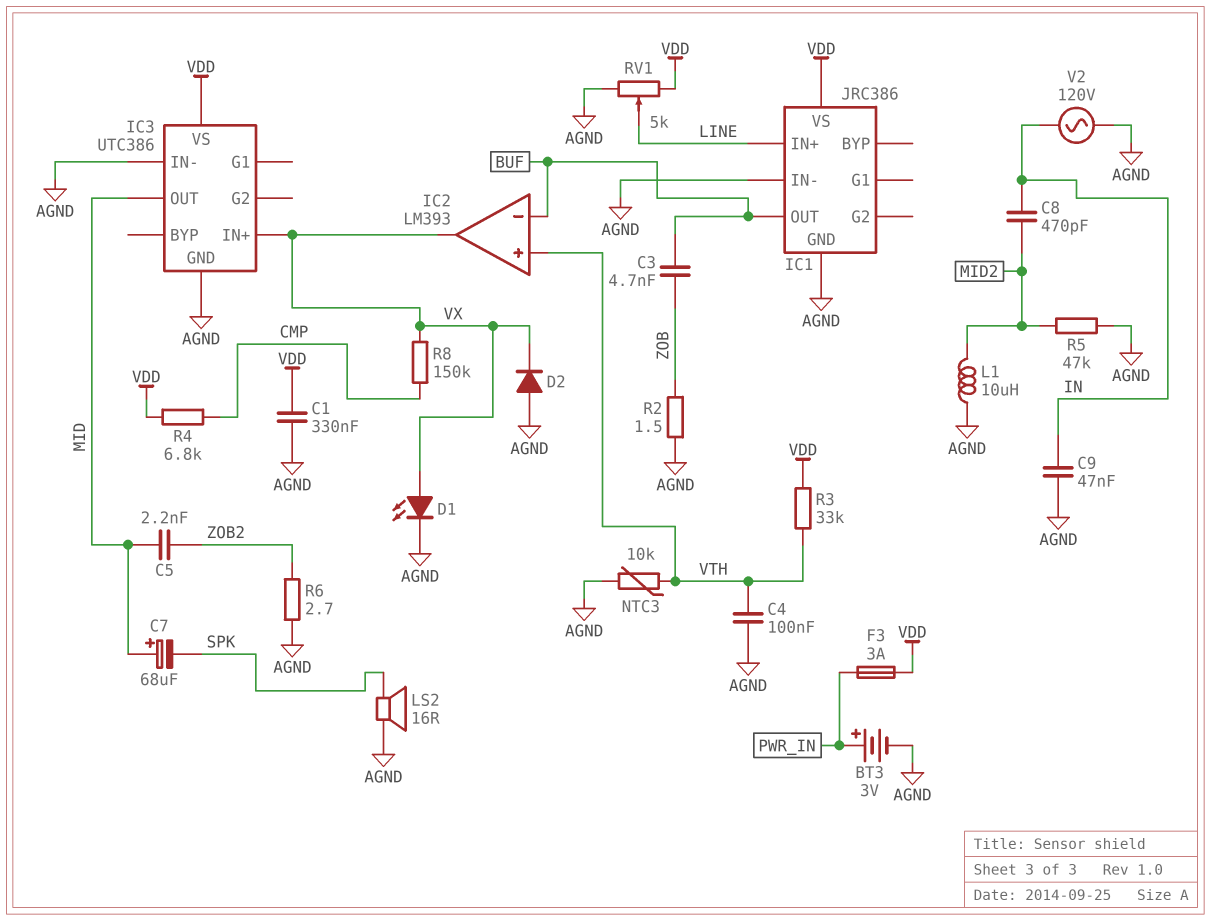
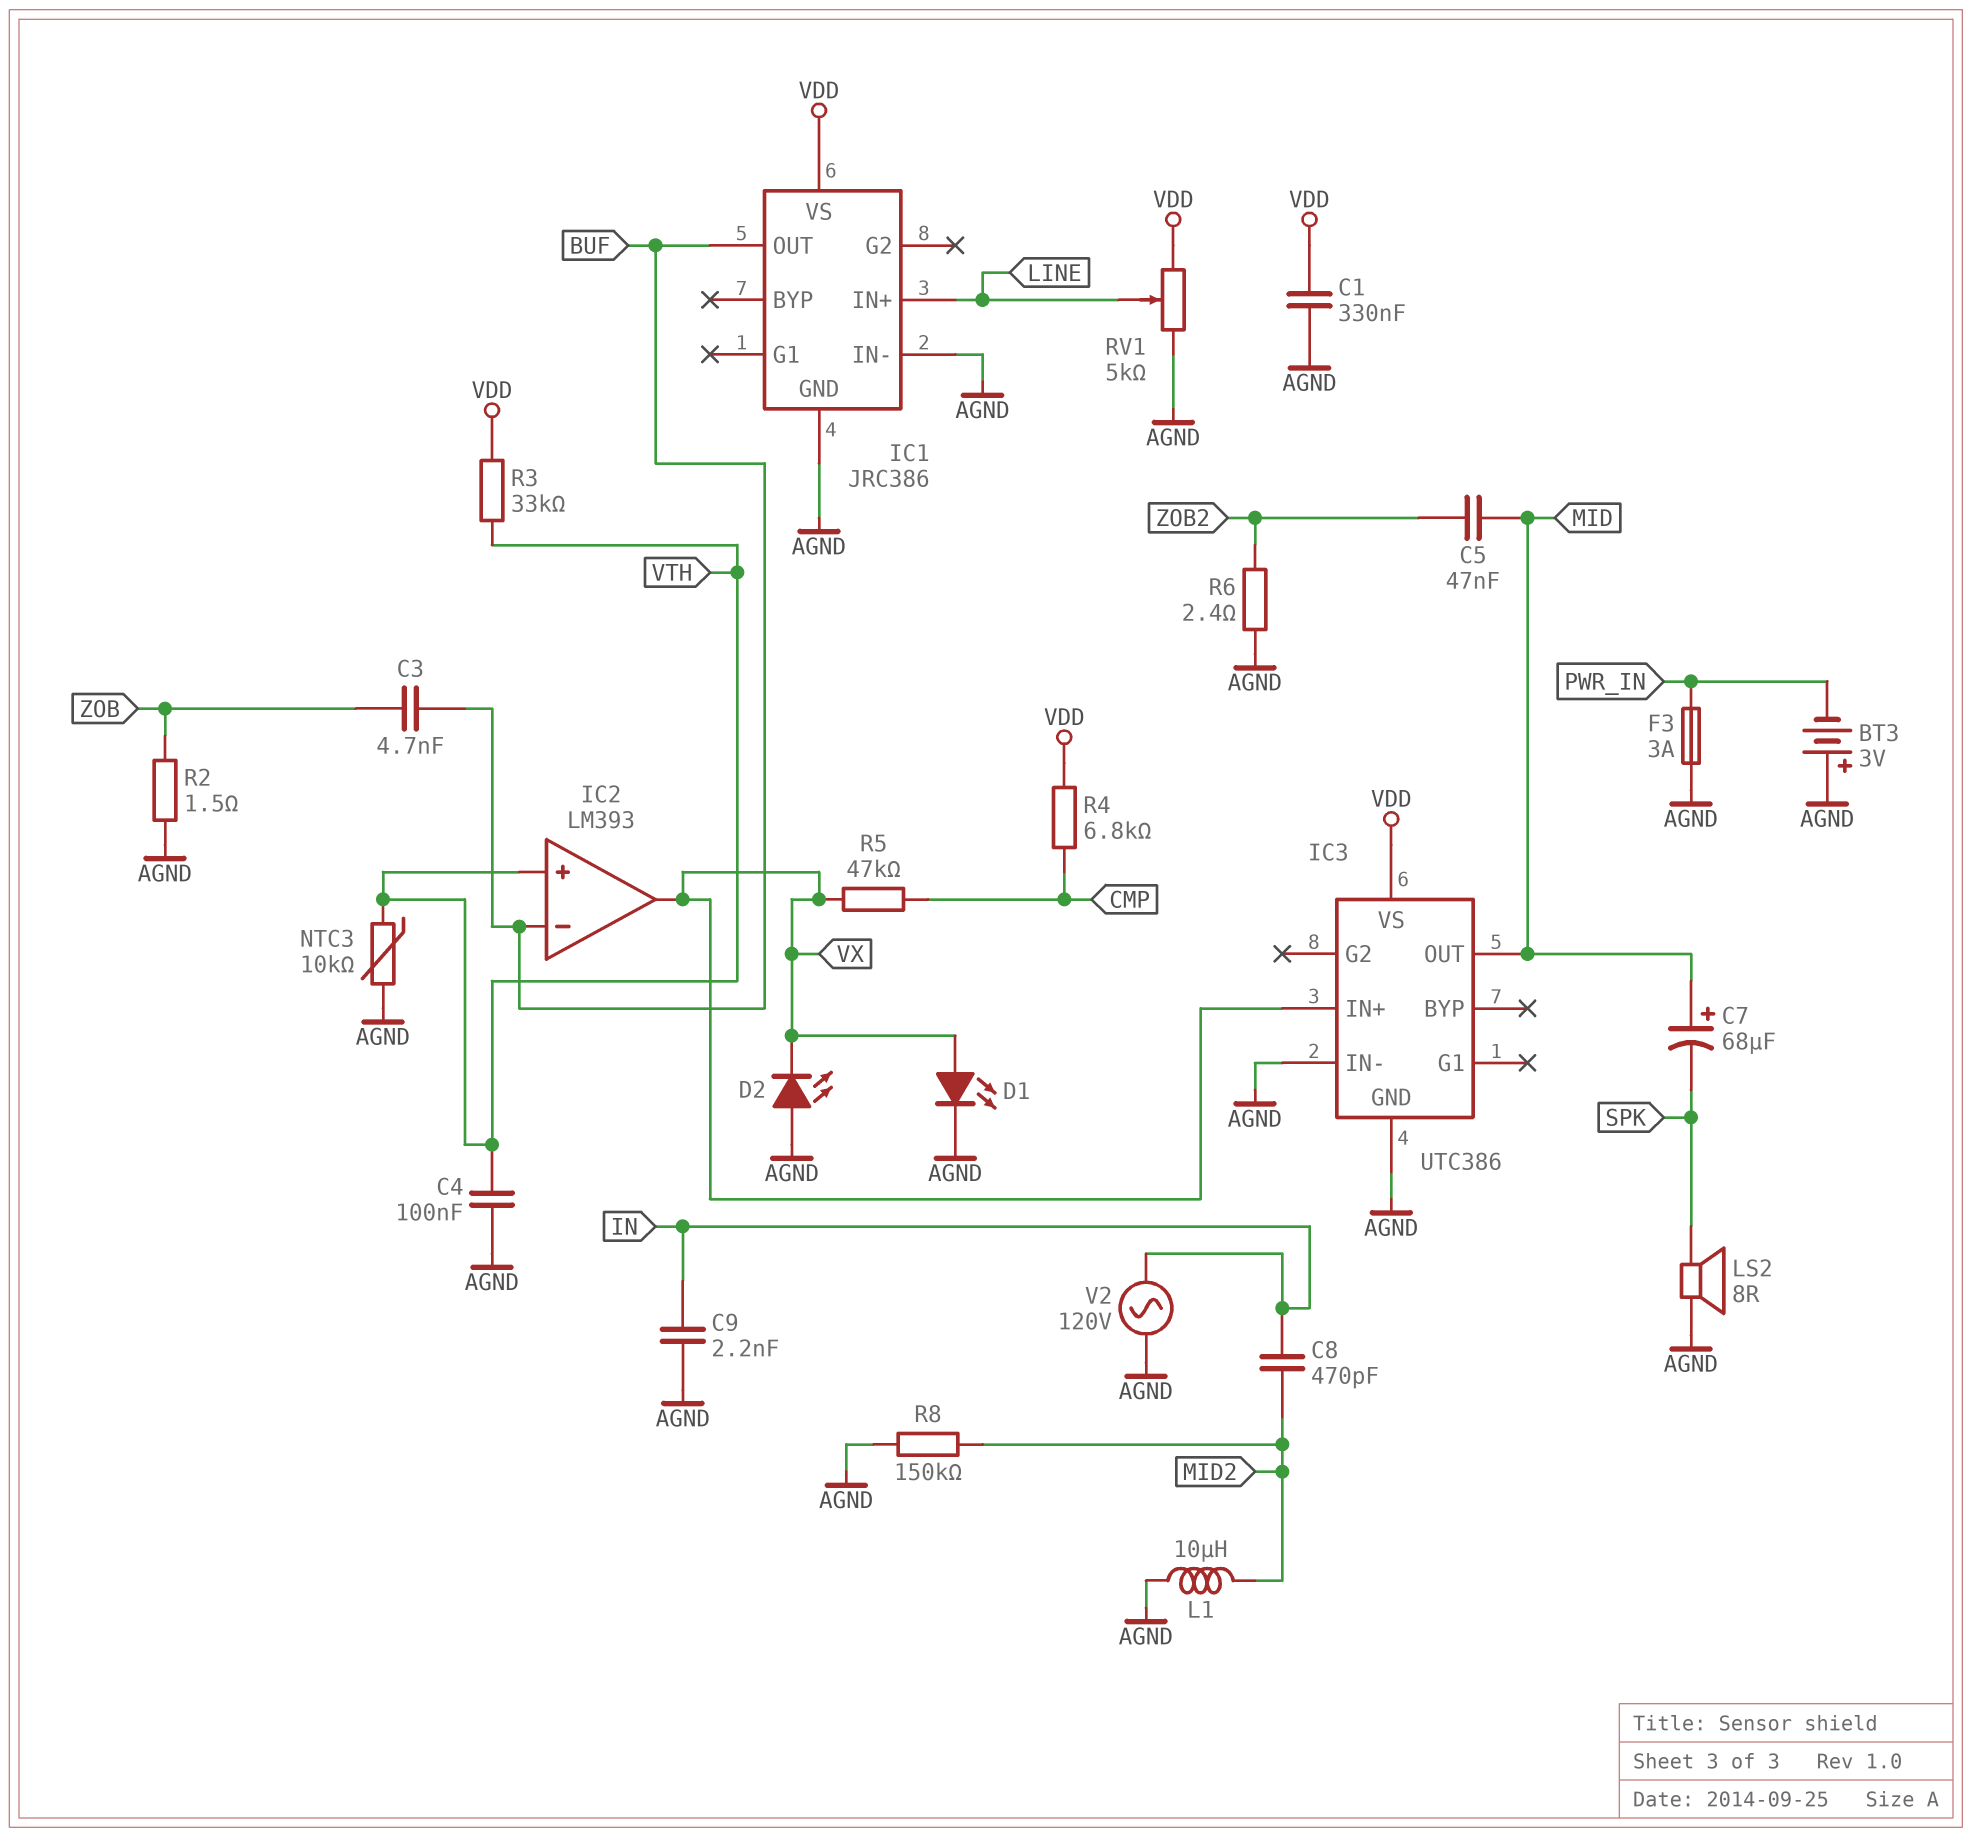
BT3: 3V (plus PWR_IN, minus AGND) -> 3V (plus AGND, minus PWR_IN)
C5: 2.2nF (MID, ZOB2) -> 47nF (MID, ZOB2)
C9: 47nF (AGND, IN) -> 2.2nF (AGND, IN)
D2: diode (A AGND, K VX) -> LED (A AGND, K VX)
F3: 3A (PWR_IN, VDD) -> 3A (AGND, PWR_IN)
LS2: speaker 16R (AGND, SPK) -> speaker 8R (AGND, SPK)
R5: 47k (AGND, MID2) -> 47k (CMP, VX)
R6: 2.7 (AGND, ZOB2) -> 2.4 (AGND, ZOB2)
R8: 150k (CMP, VX) -> 150k (AGND, MID2)

